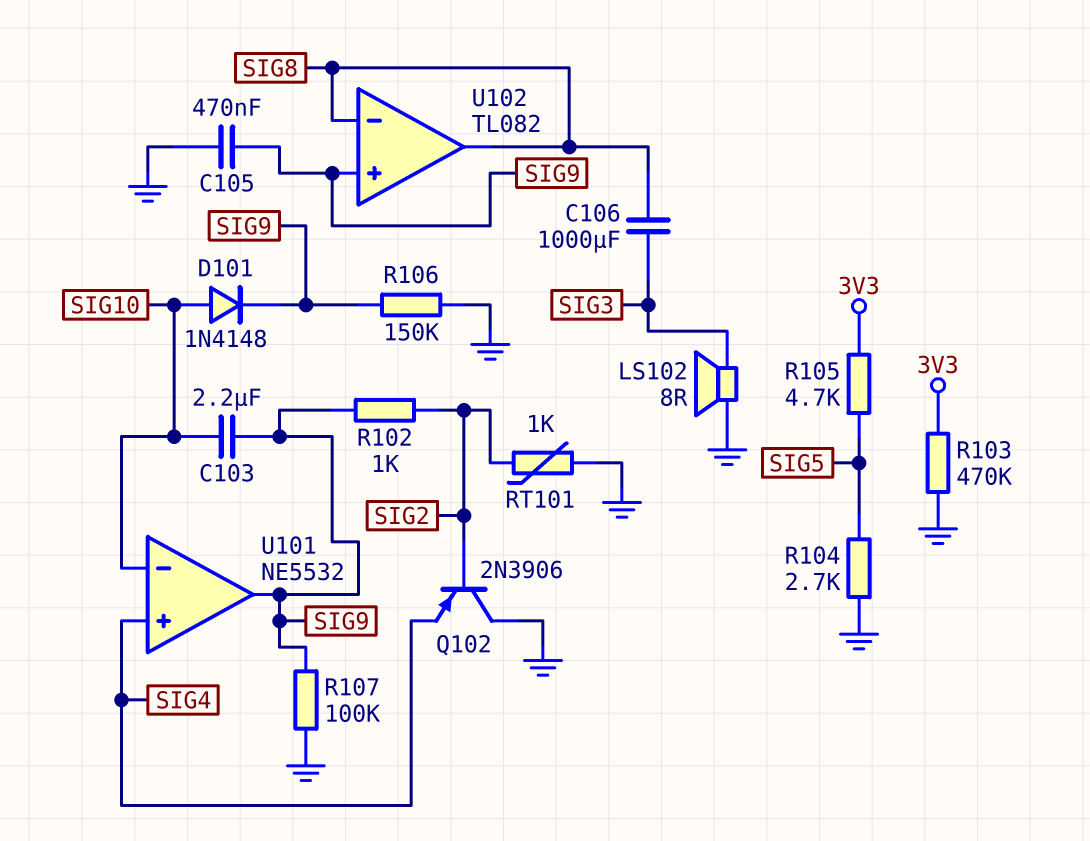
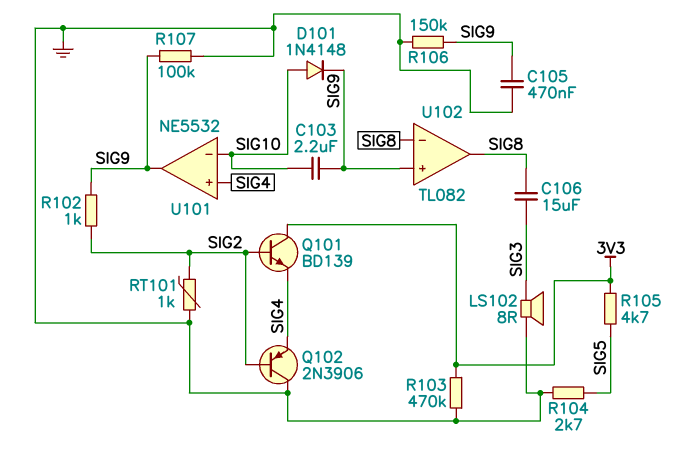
C106: 1000uF (SIG3, SIG8) -> 15uF (SIG3, SIG8)
Q101: none -> NPN BD139 (B SIG2, C 3V3, E SIG4)

